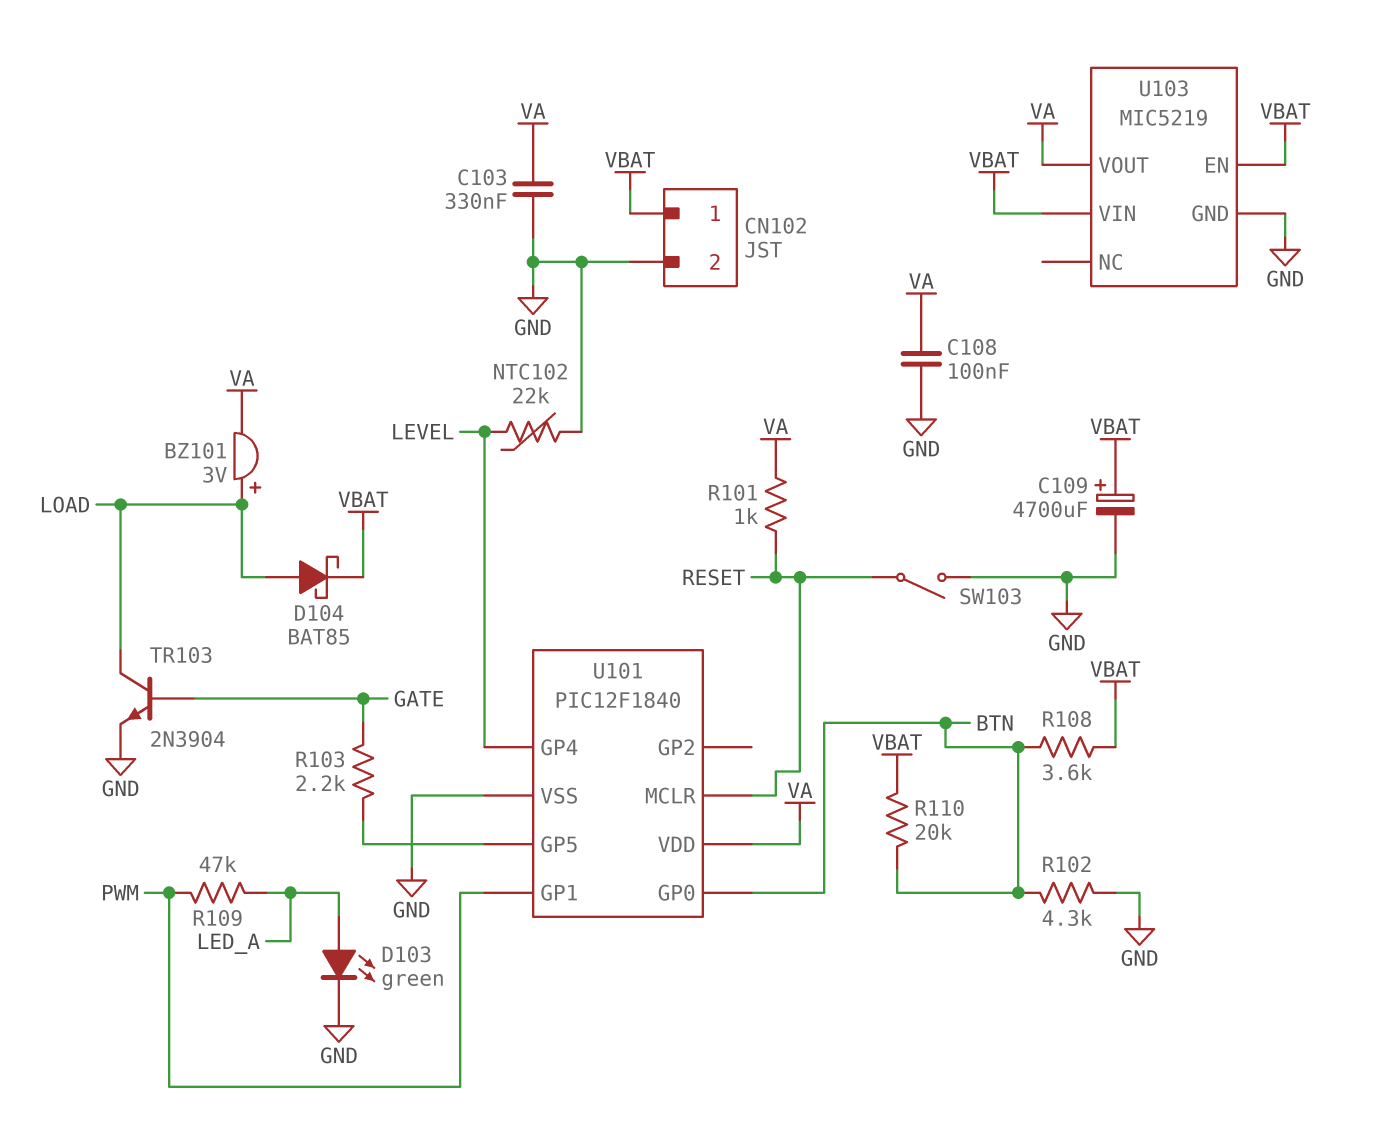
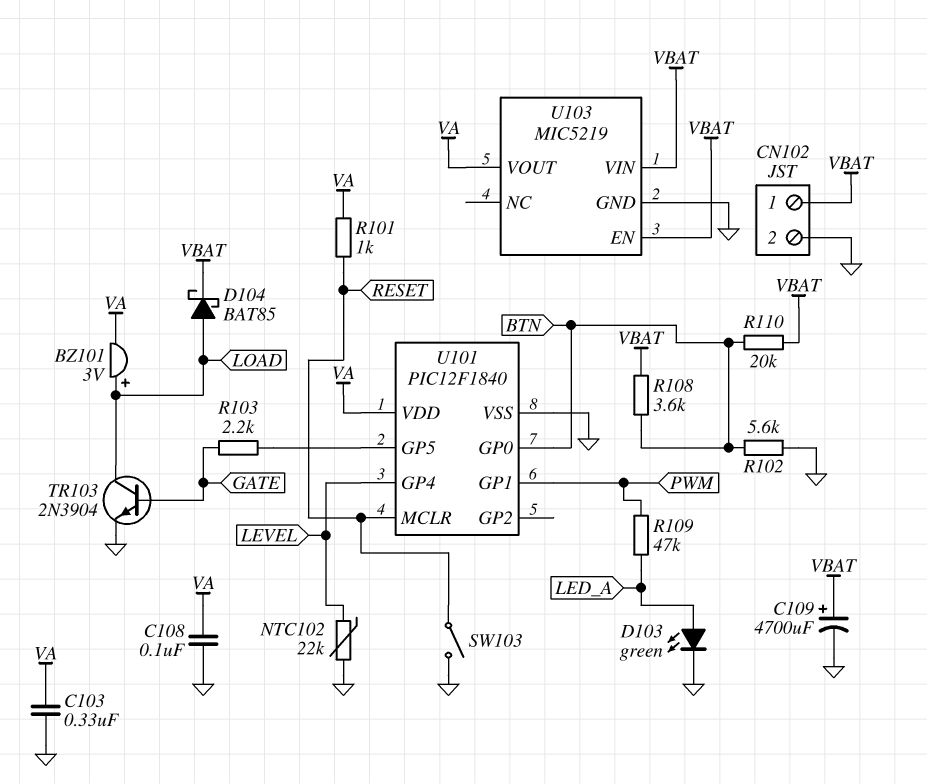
R102: 4.3k (BTN, GND) -> 5.6k (BTN, GND)

